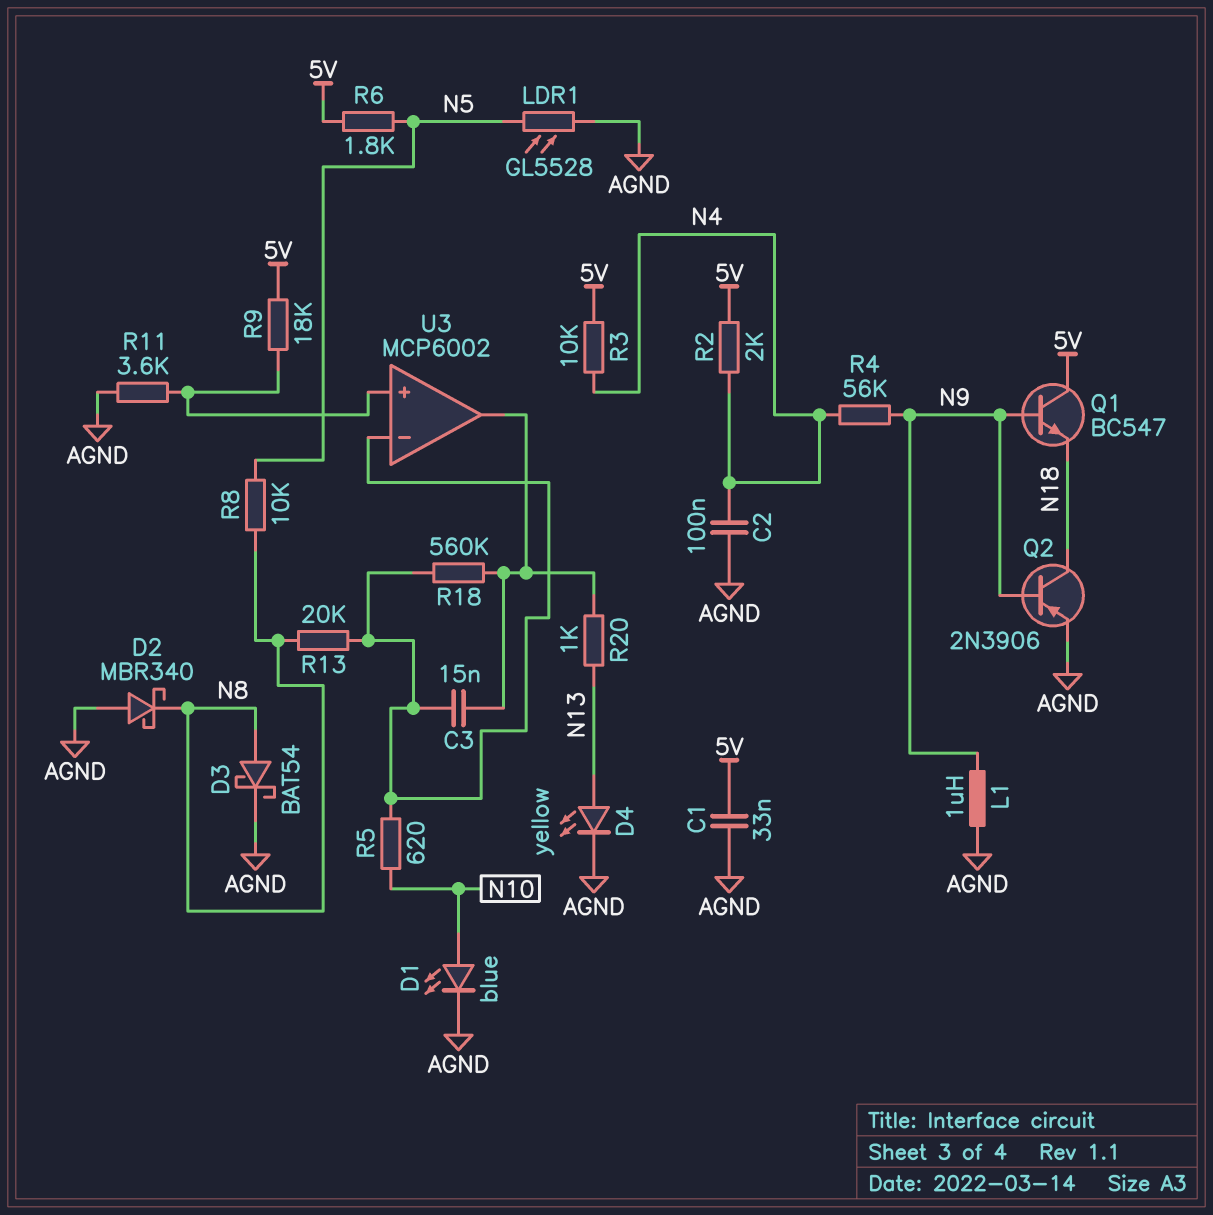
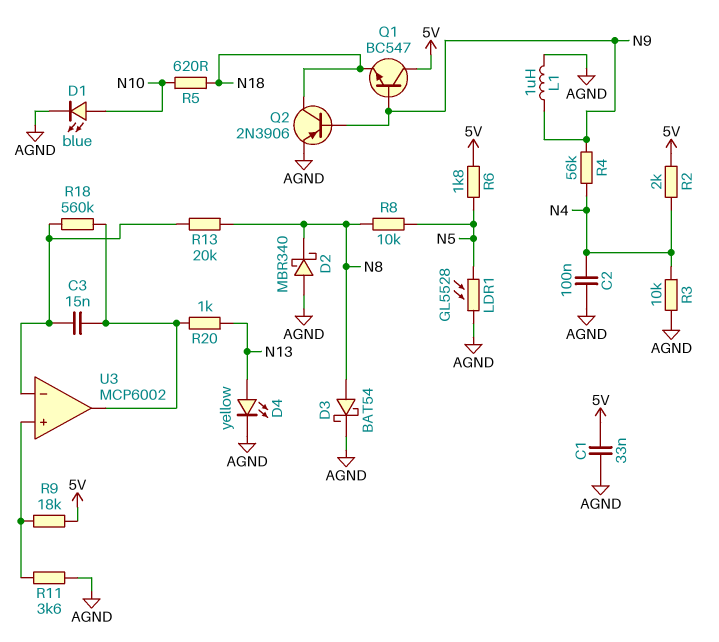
R3: 10k (5V, N4) -> 10k (AGND, N4)
R5: 620 (N10, U3/in-) -> 620 (N10, N18)

